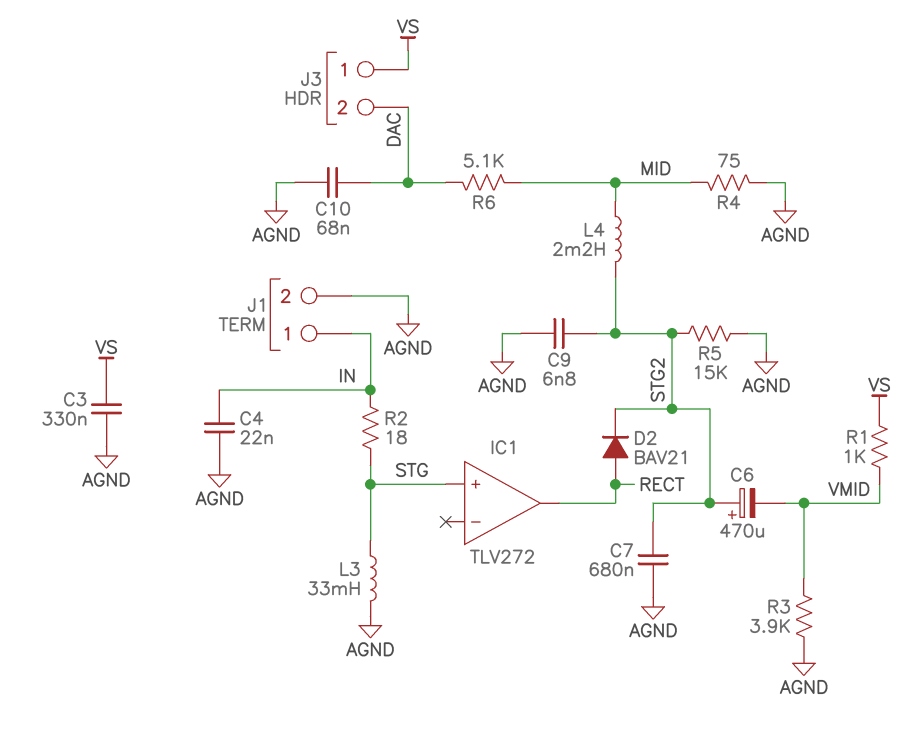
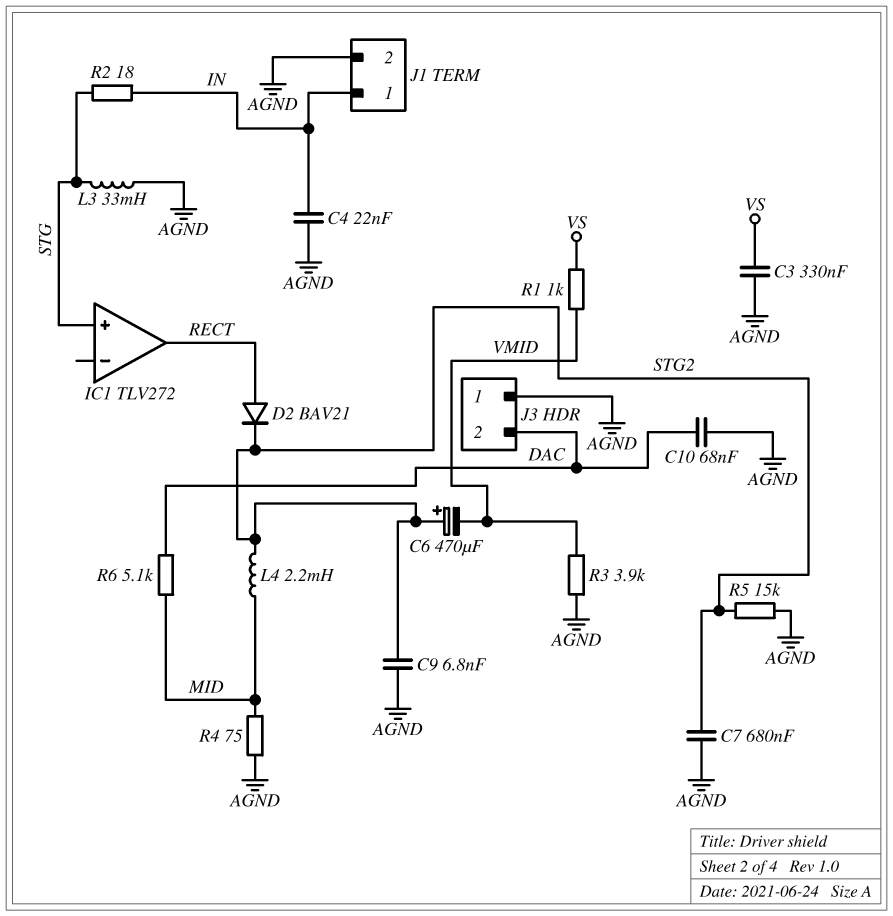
J3 pin 1: VS -> AGND

